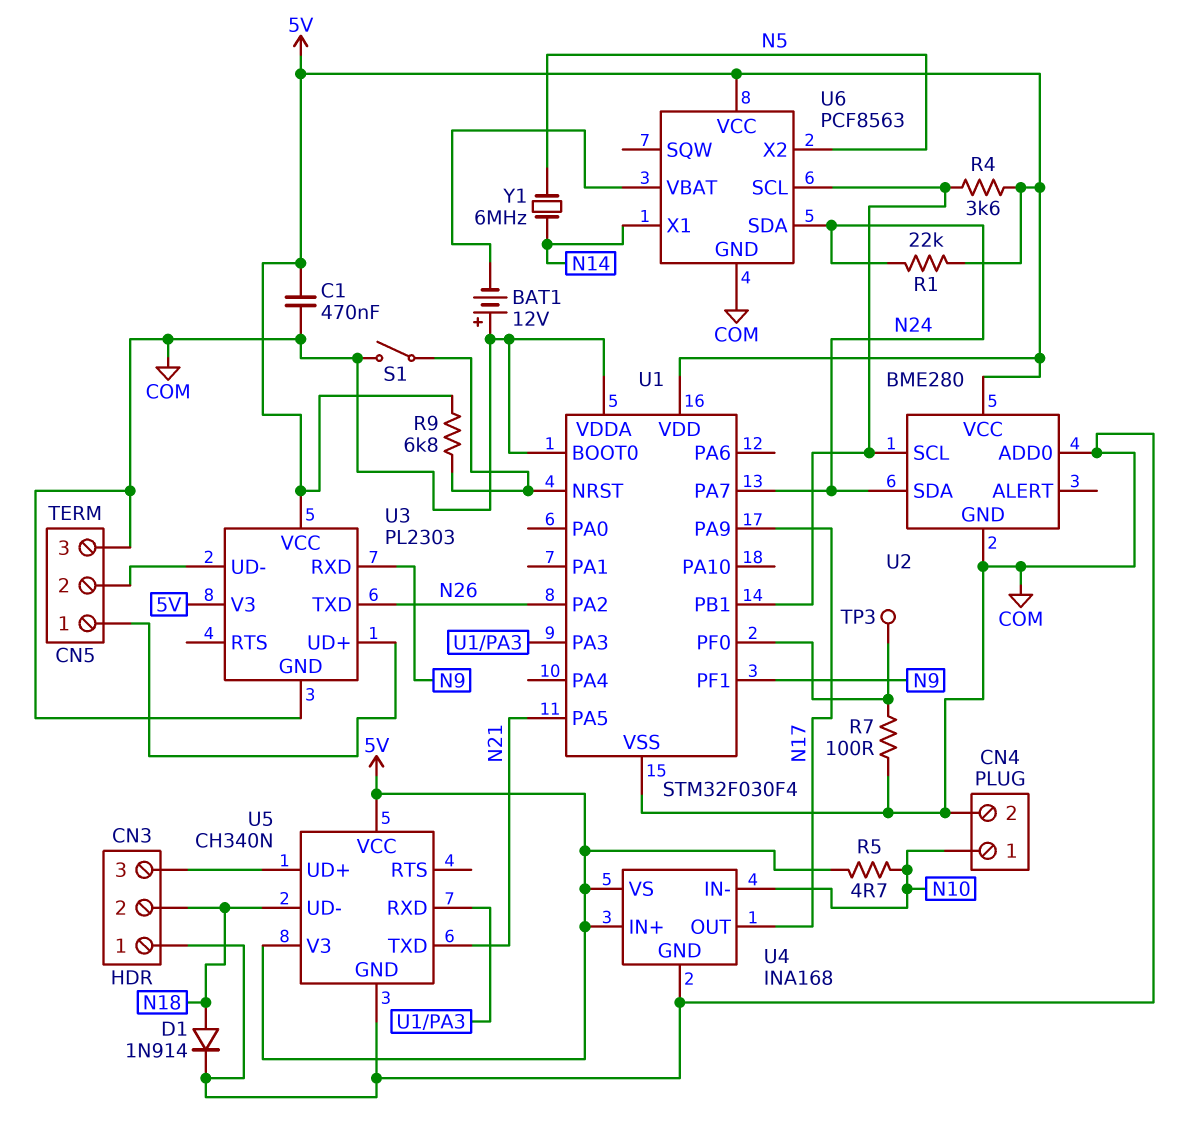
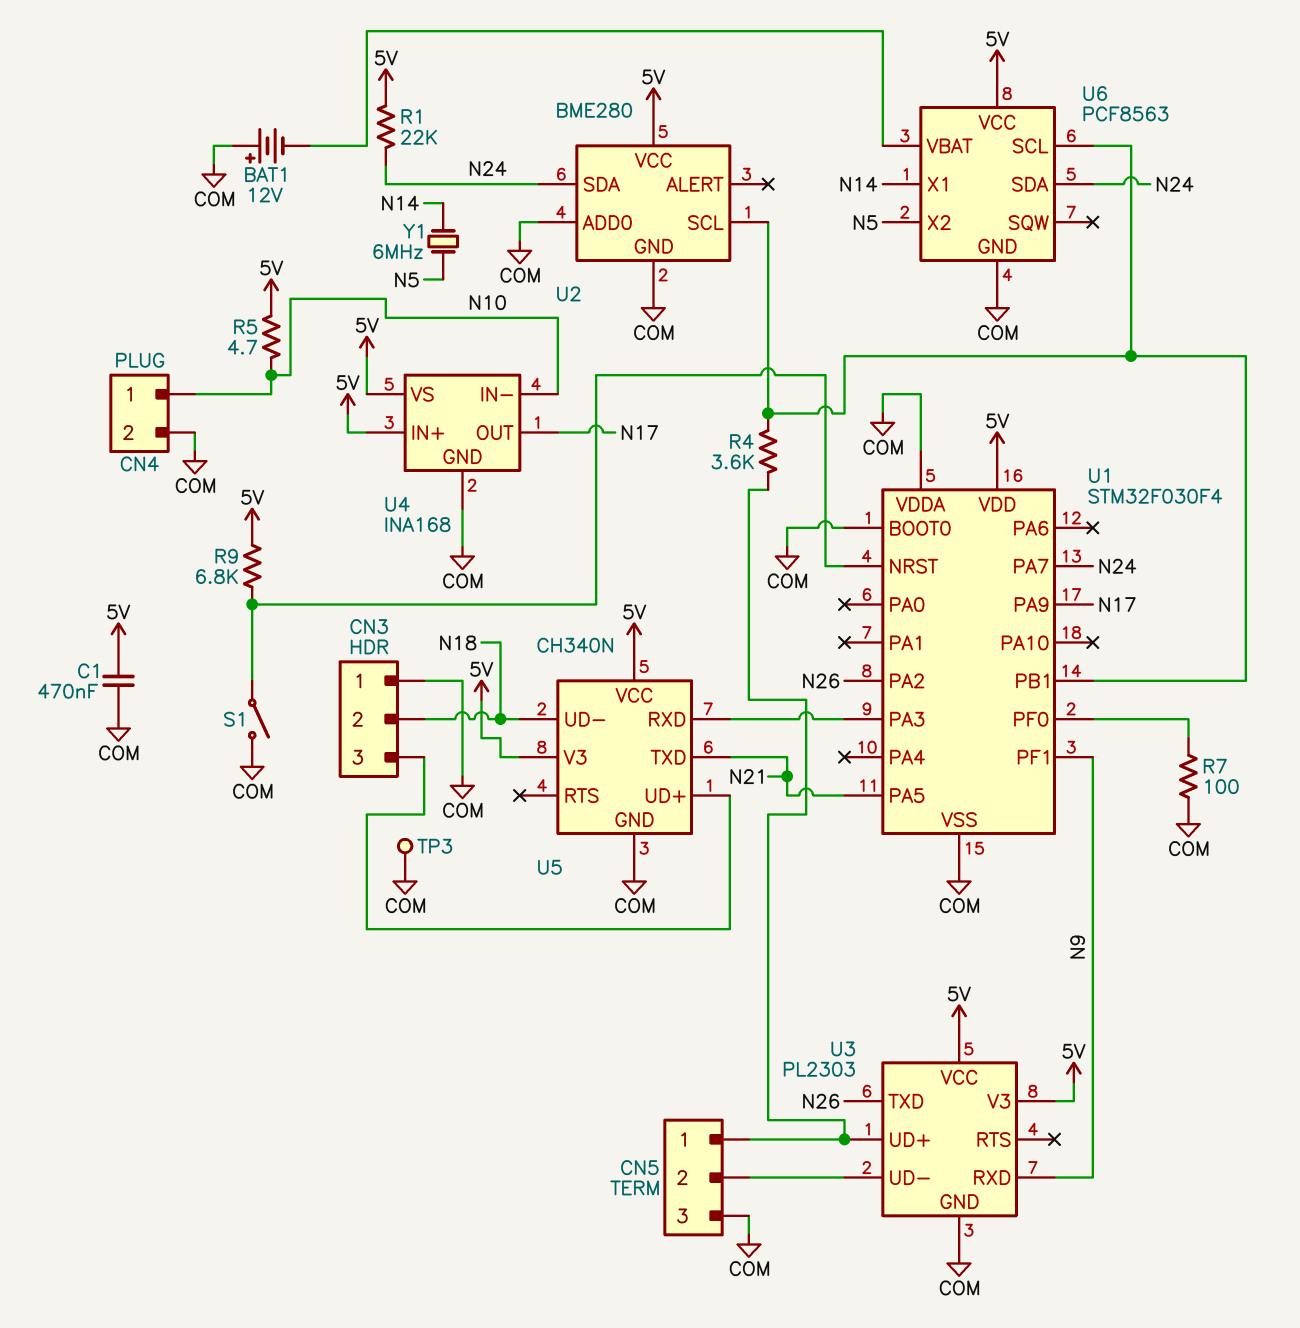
D1: diode 1N914 (A N18, K COM) -> none
R4: 3.6k (5V, U1/PB1) -> 3.6k (CN5/1, U1/PB1)
TP3: test point (U1/PF0) -> test point (COM)

